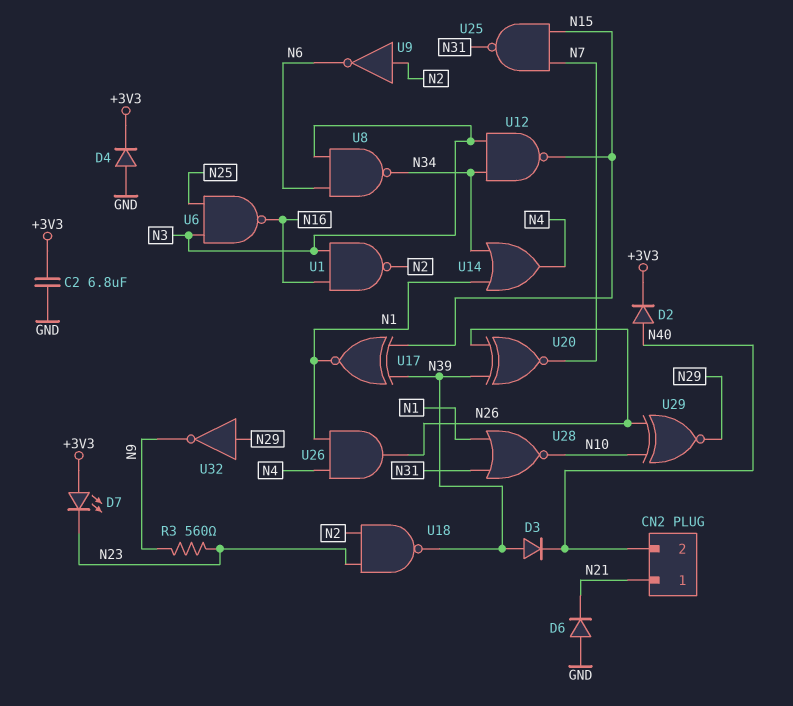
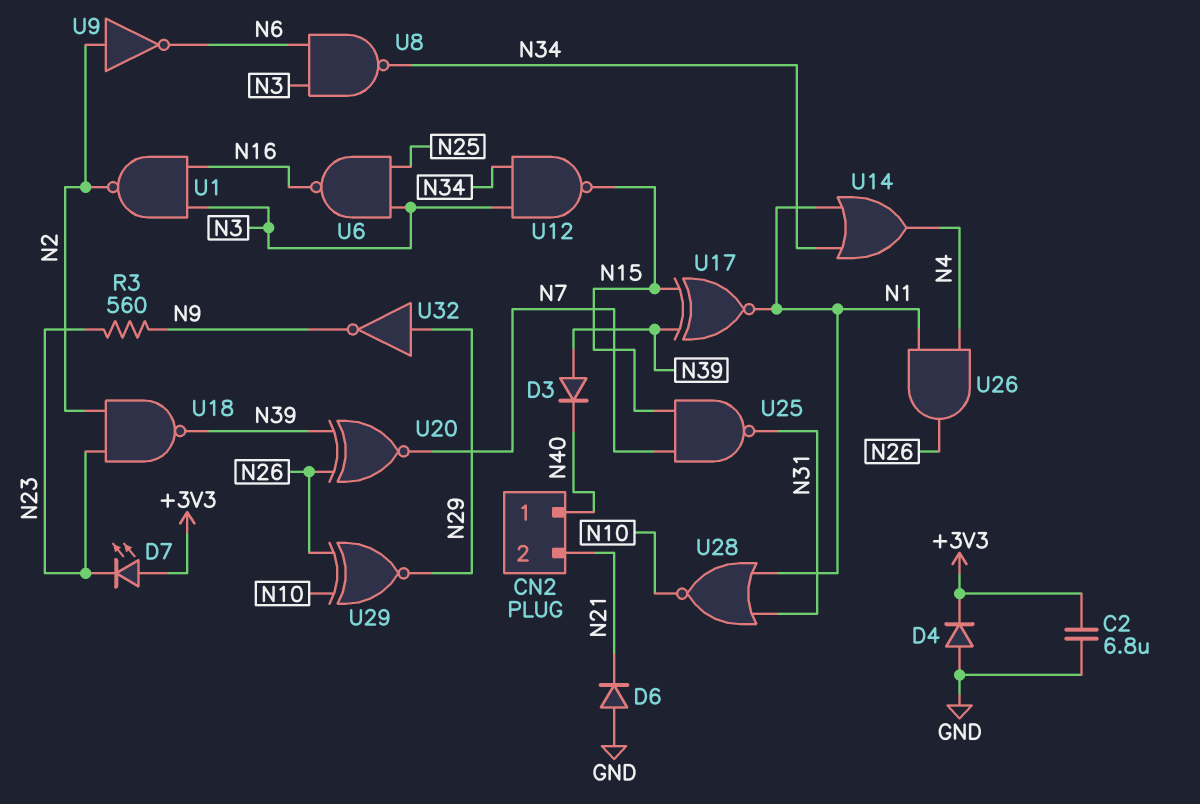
CN2 pin 1: N21 -> N40
CN2 pin 2: N40 -> N21
D2: diode (A N40, K +3V3) -> none

